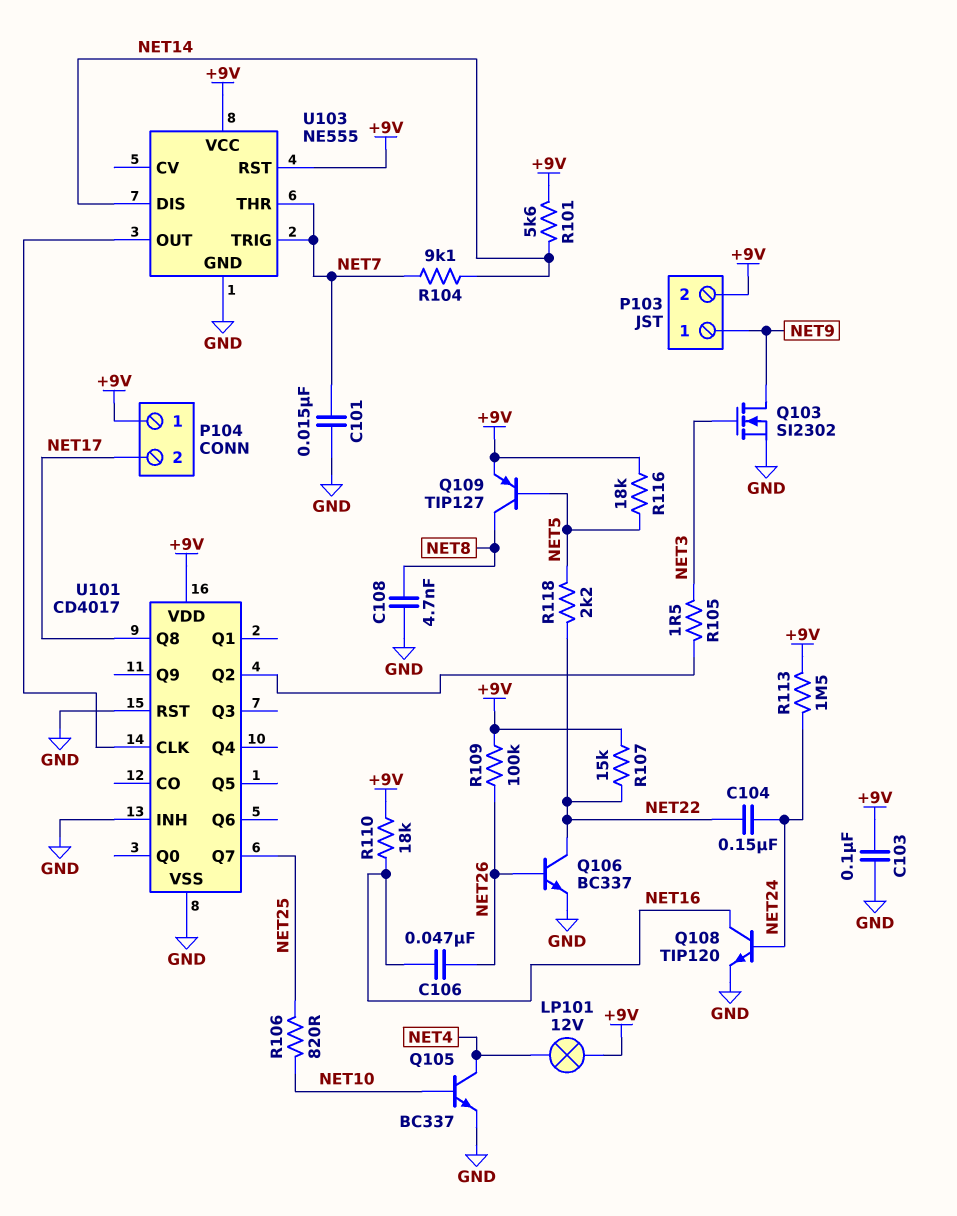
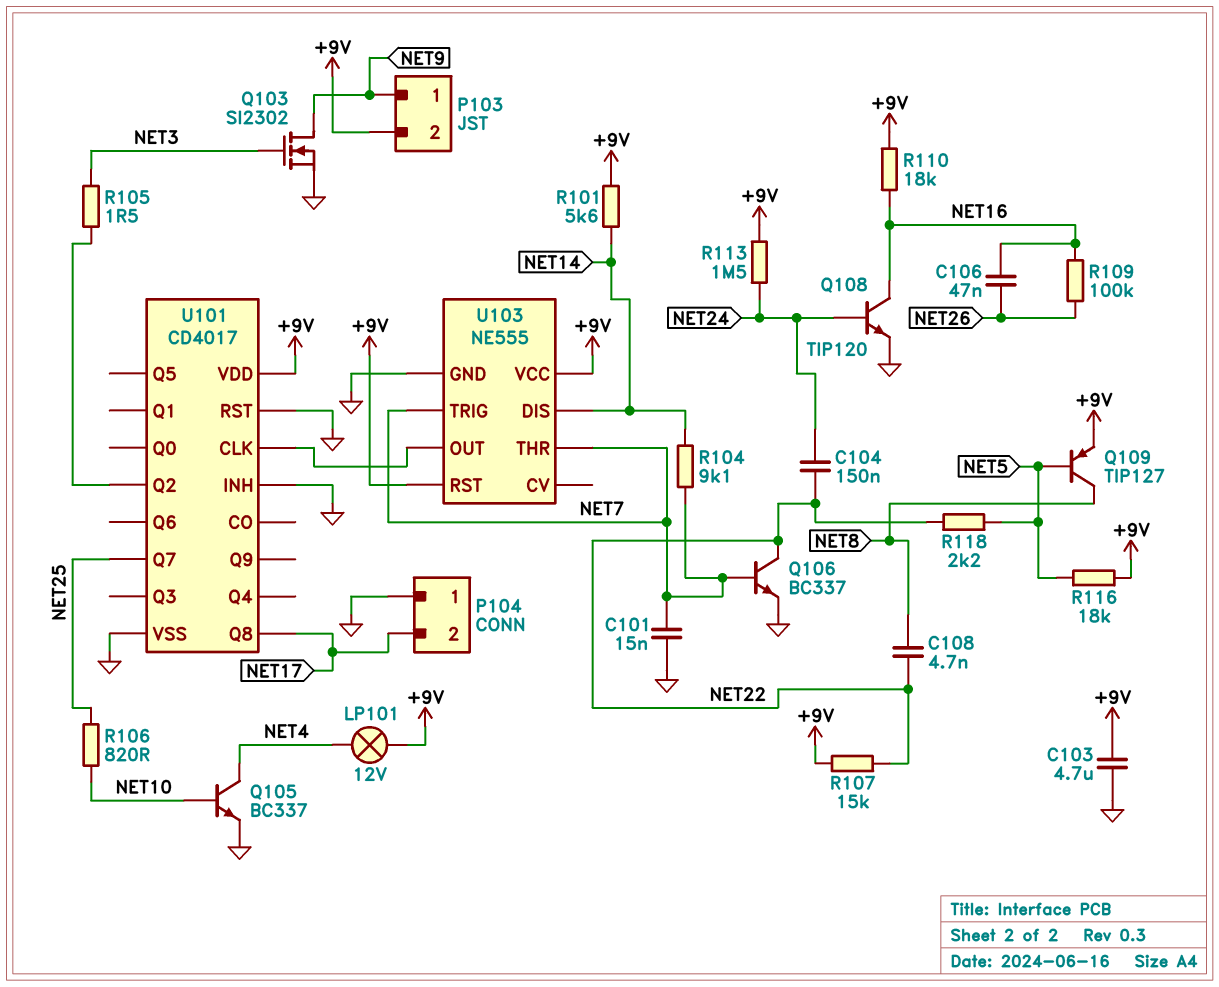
C103: 100nF (+9V, GND) -> 4.7uF (+9V, GND)
C108: 4.7nF (GND, NET8) -> 4.7nF (NET8, NET22)
P104 pin 1: +9V -> GND
Q106: NPN BC337 (B NET26, C NET22, E GND) -> NPN BC337 (B NET7, C NET22, E GND)
R109: 100k (+9V, NET26) -> 100k (NET16, NET26)

